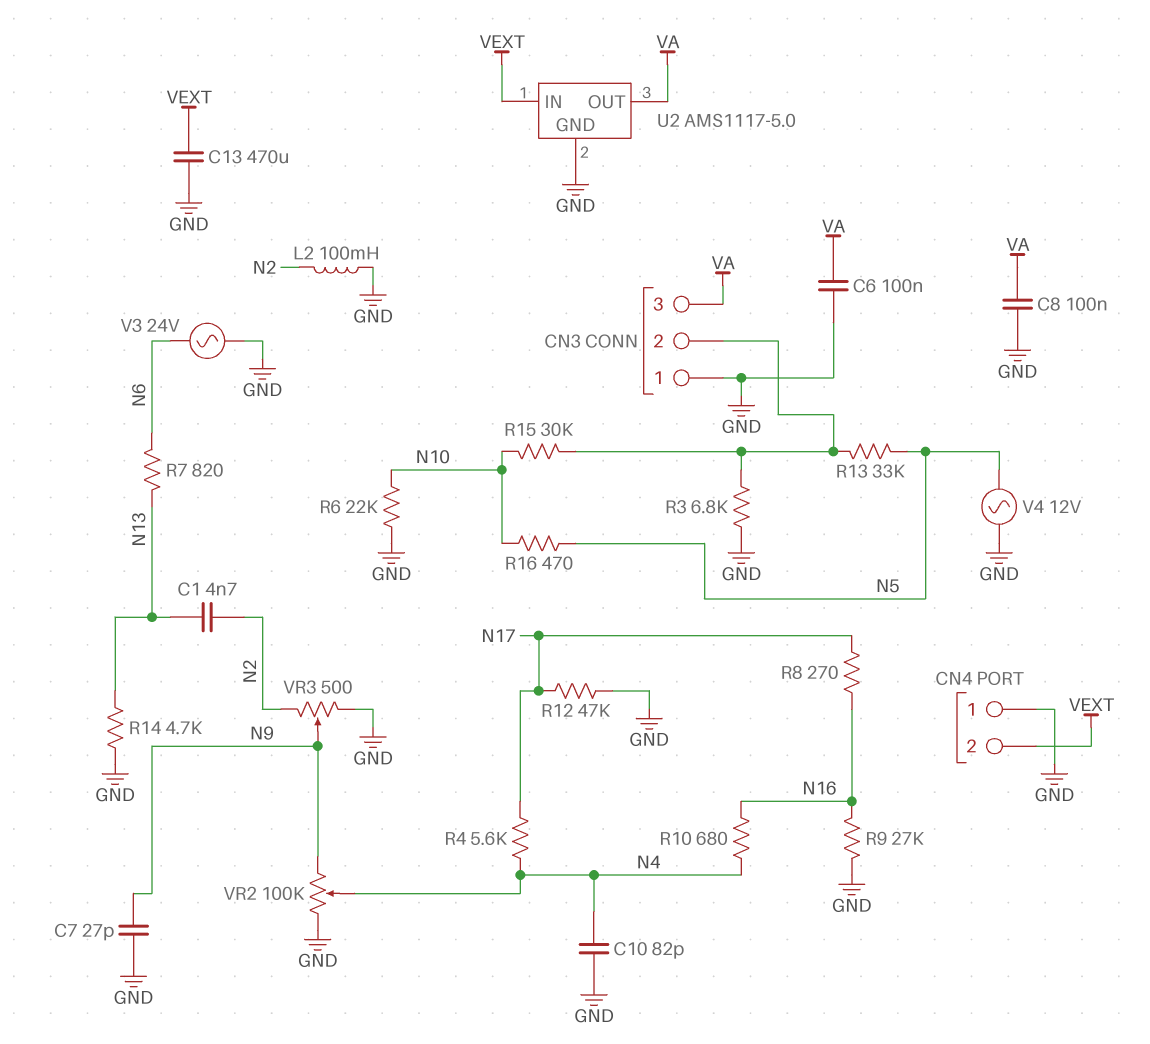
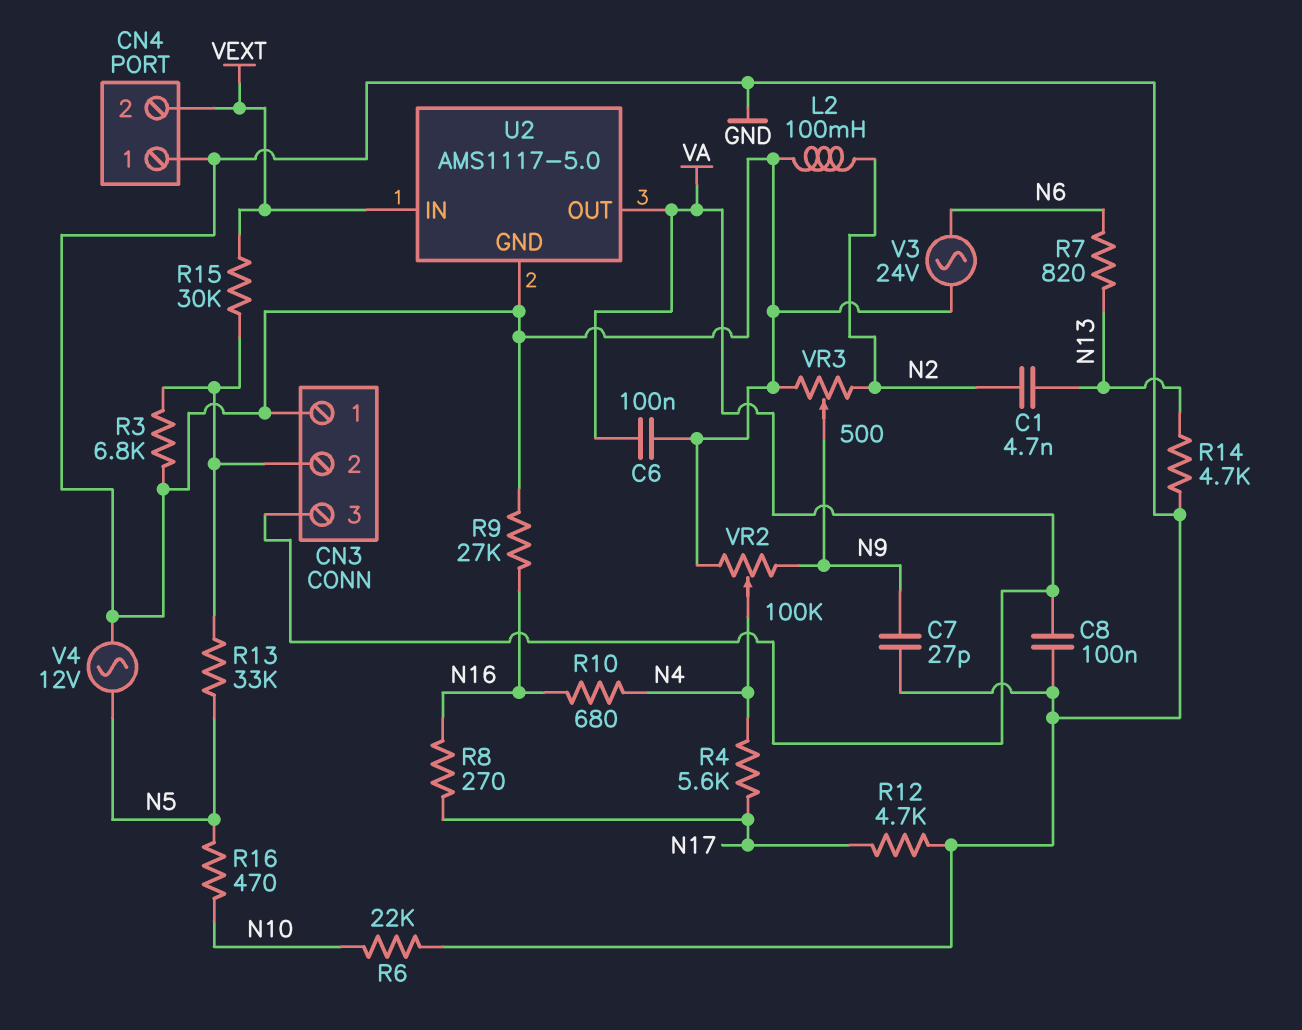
C10: 82pF (GND, N4) -> none
C13: 470uF (GND, VEXT) -> none
R12: 47k (GND, N17) -> 4.7k (GND, N17)
R15: 30k (CN3/2, N10) -> 30k (CN3/2, VEXT)

